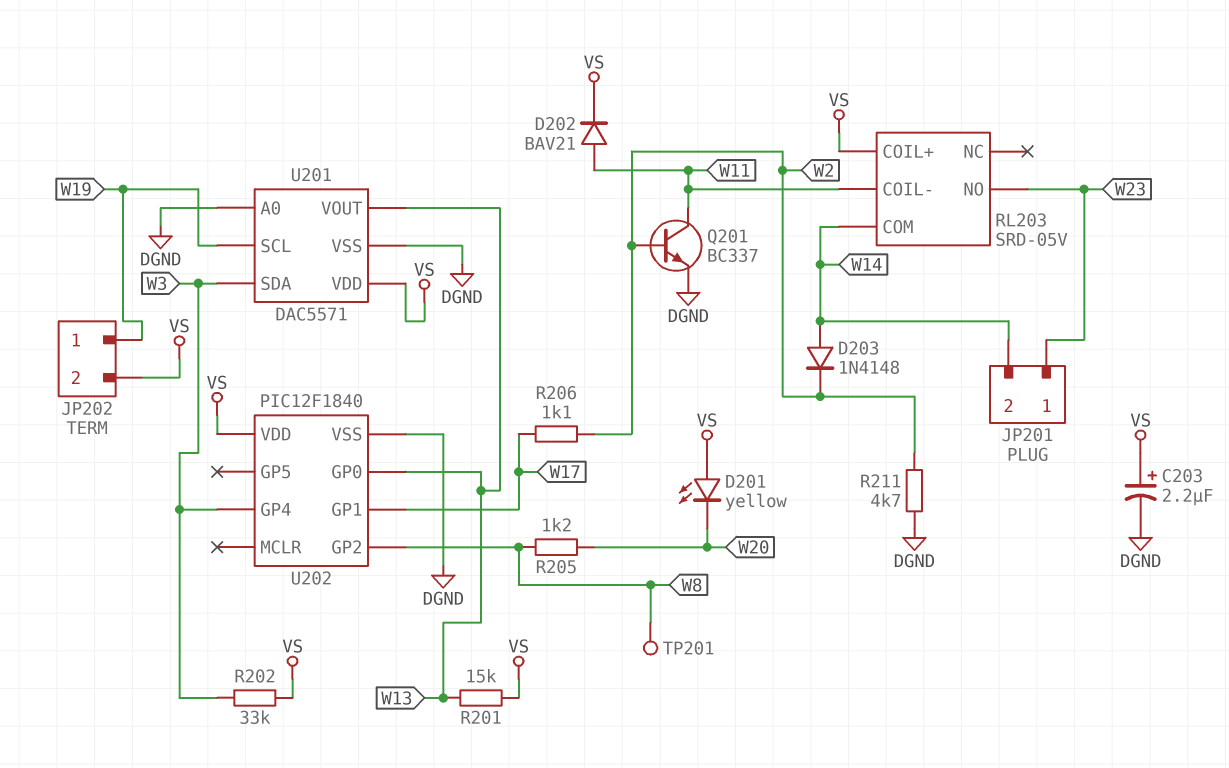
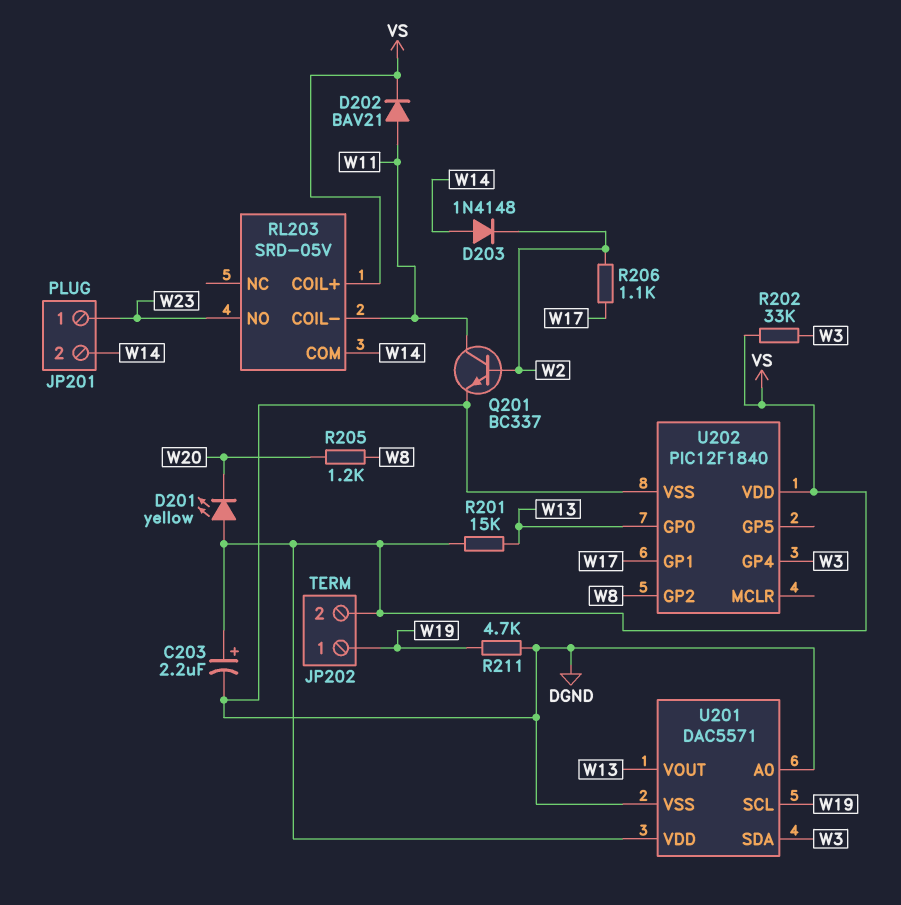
R211: 4.7k (DGND, W2) -> 4.7k (DGND, W19)
TP201: test point (W8) -> none

